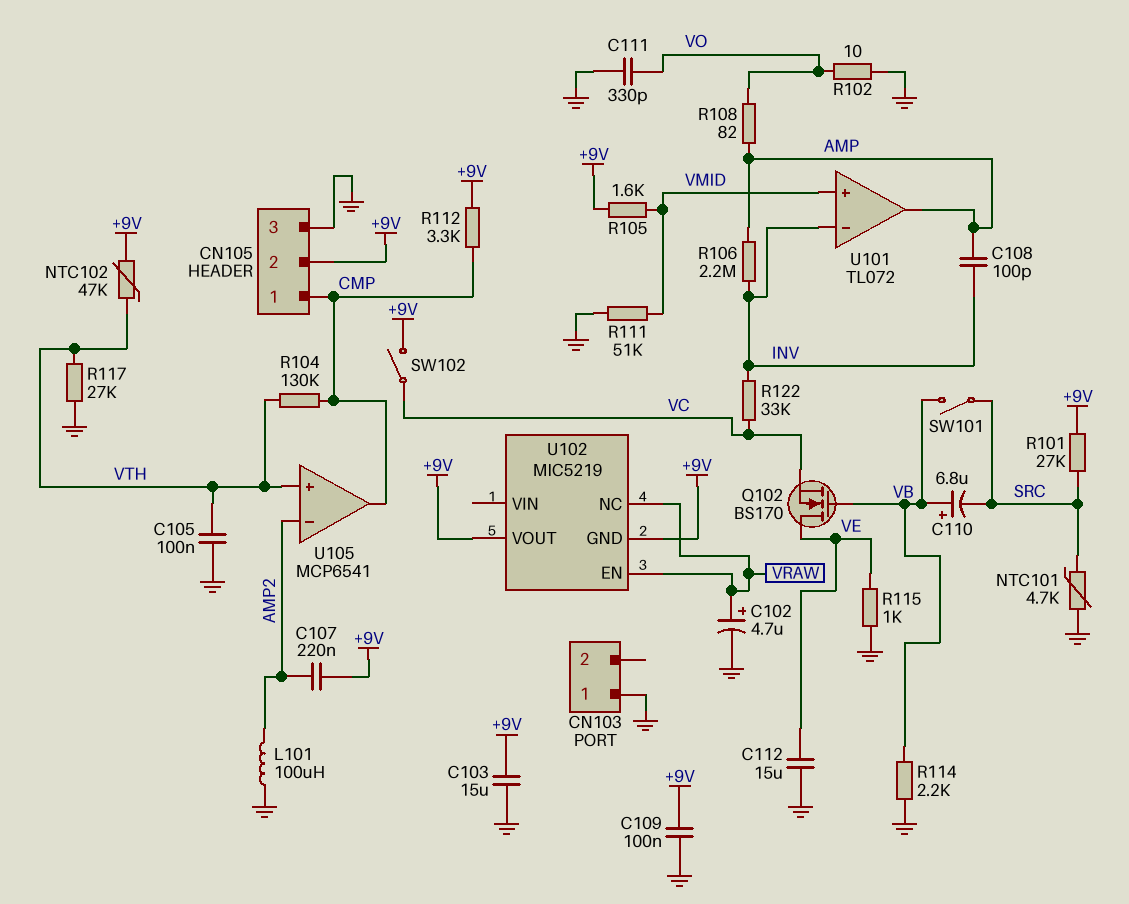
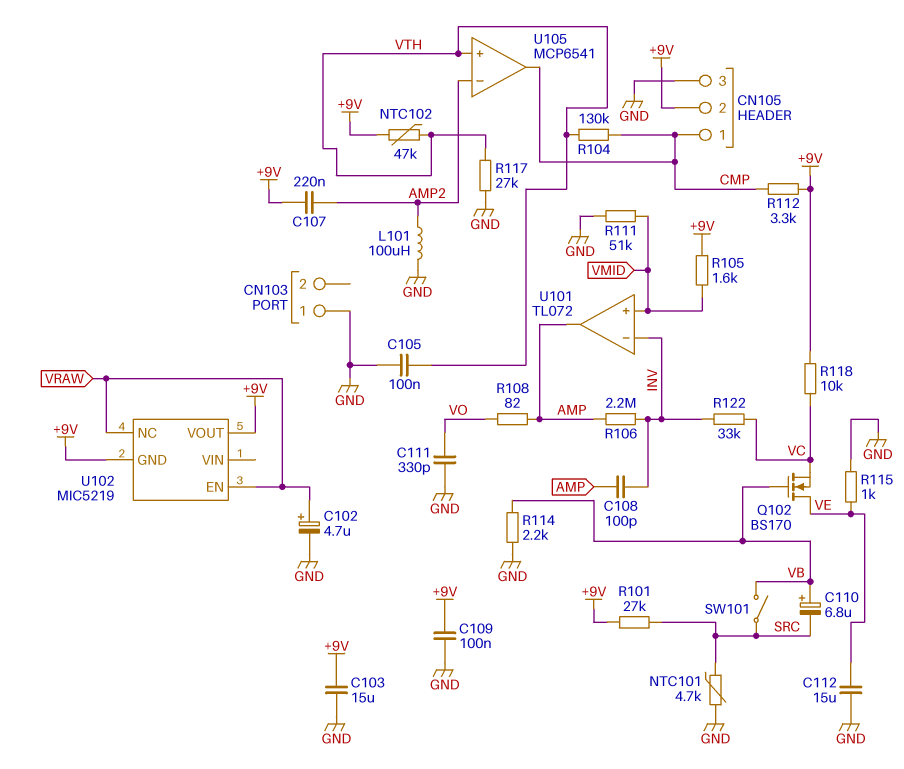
R102: 10 (GND, VO) -> none
R118: none -> 10k (+9V, VC)
SW102: switch (+9V, VC) -> none

